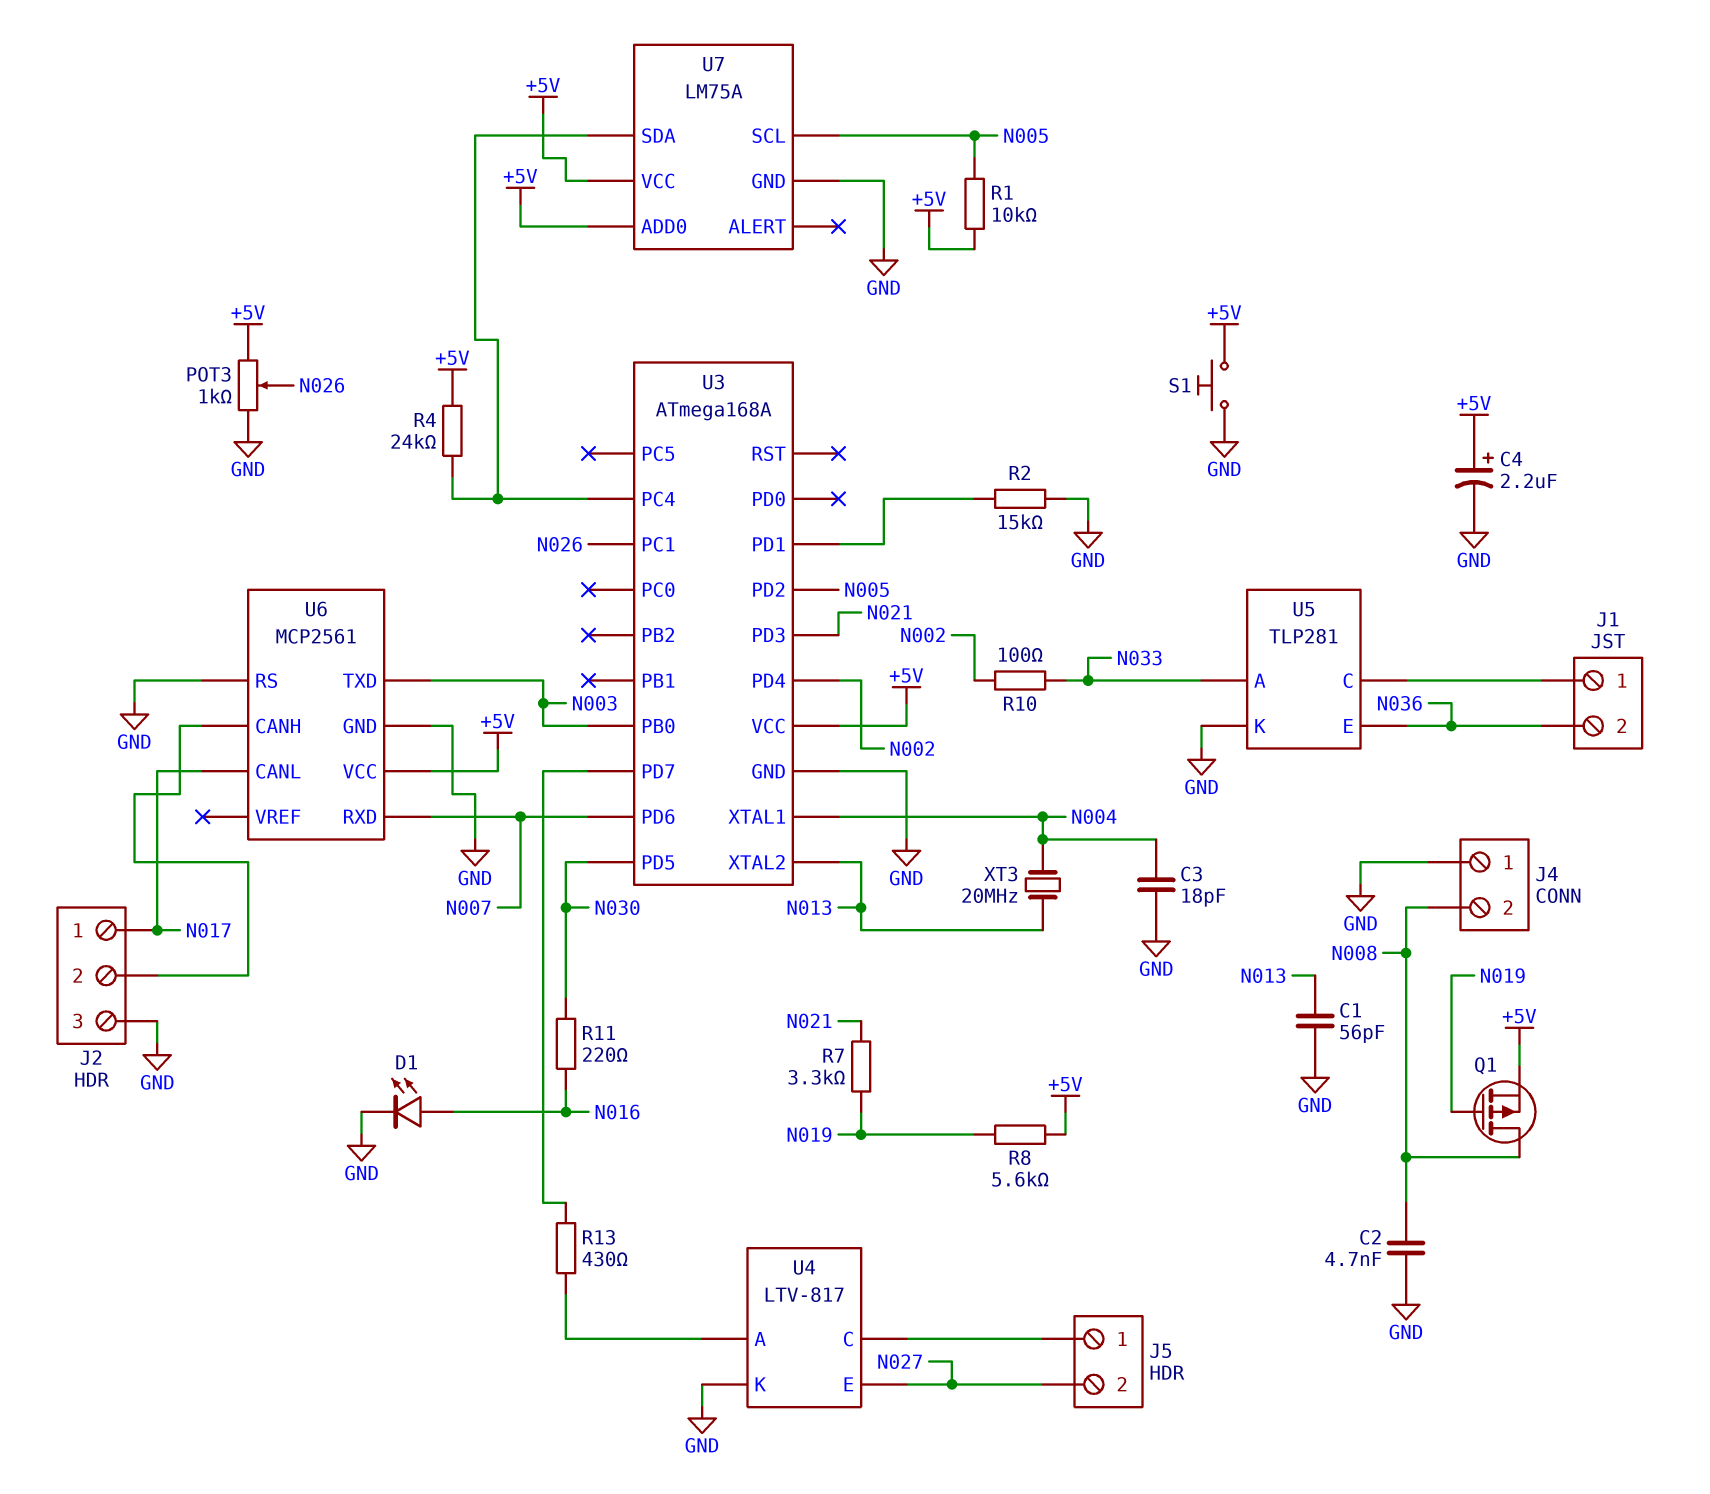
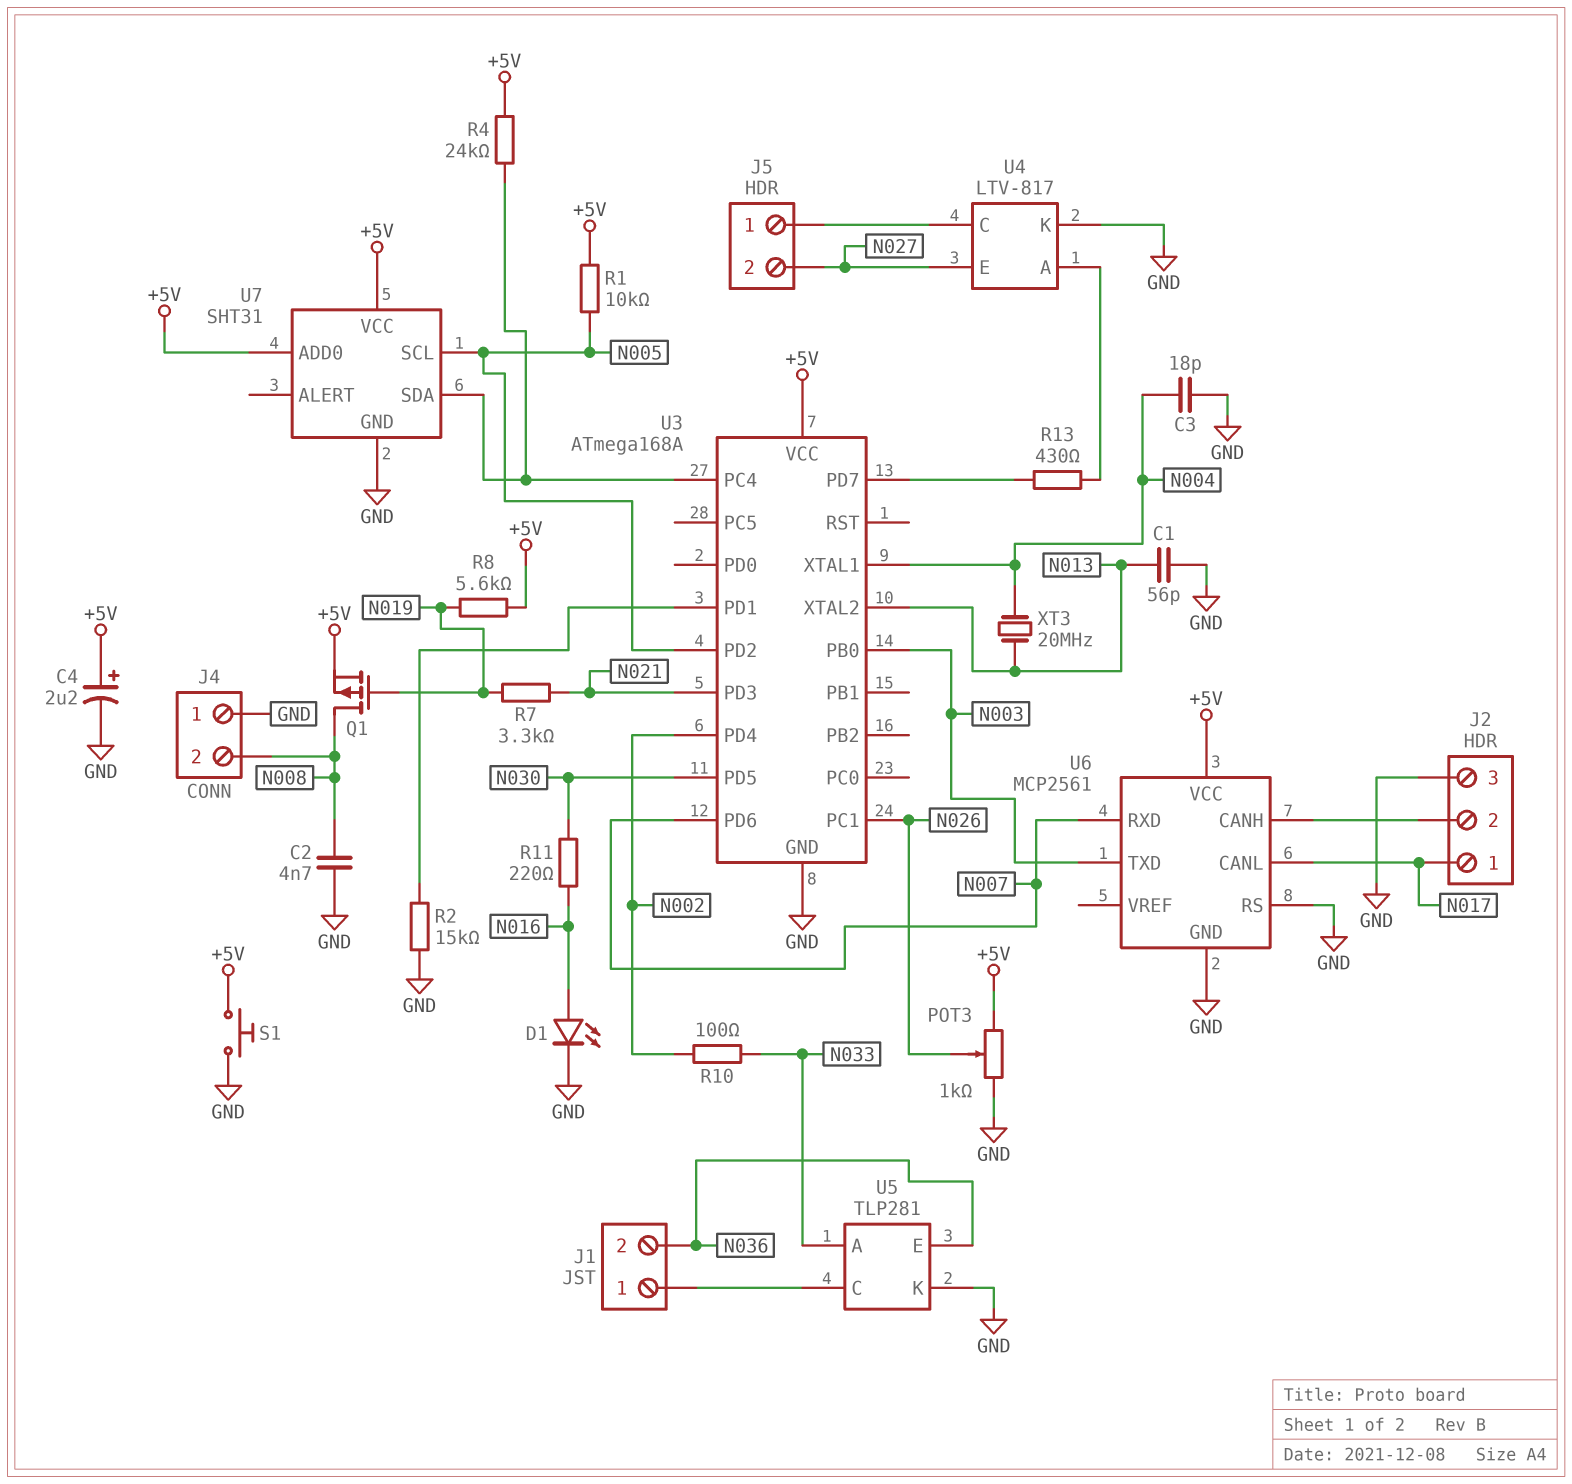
U7: LM75A -> SHT31

